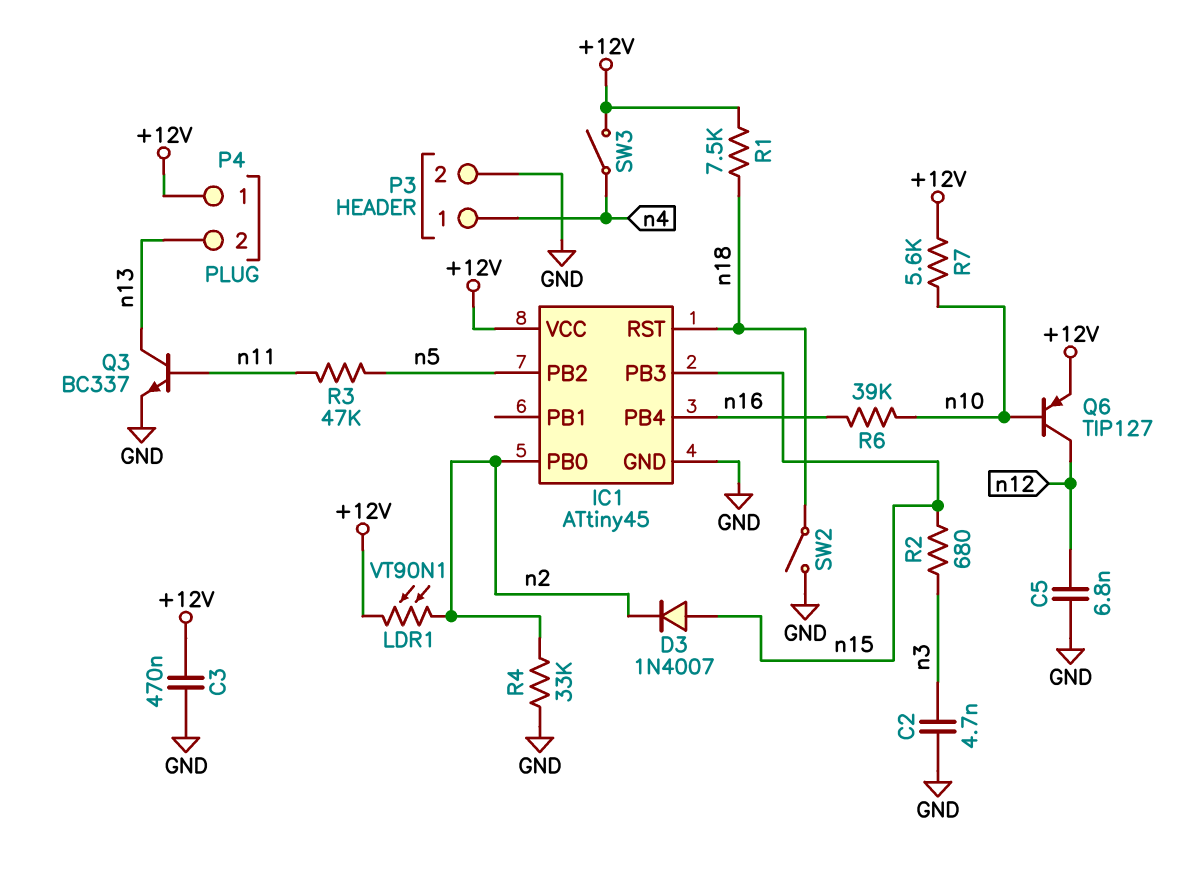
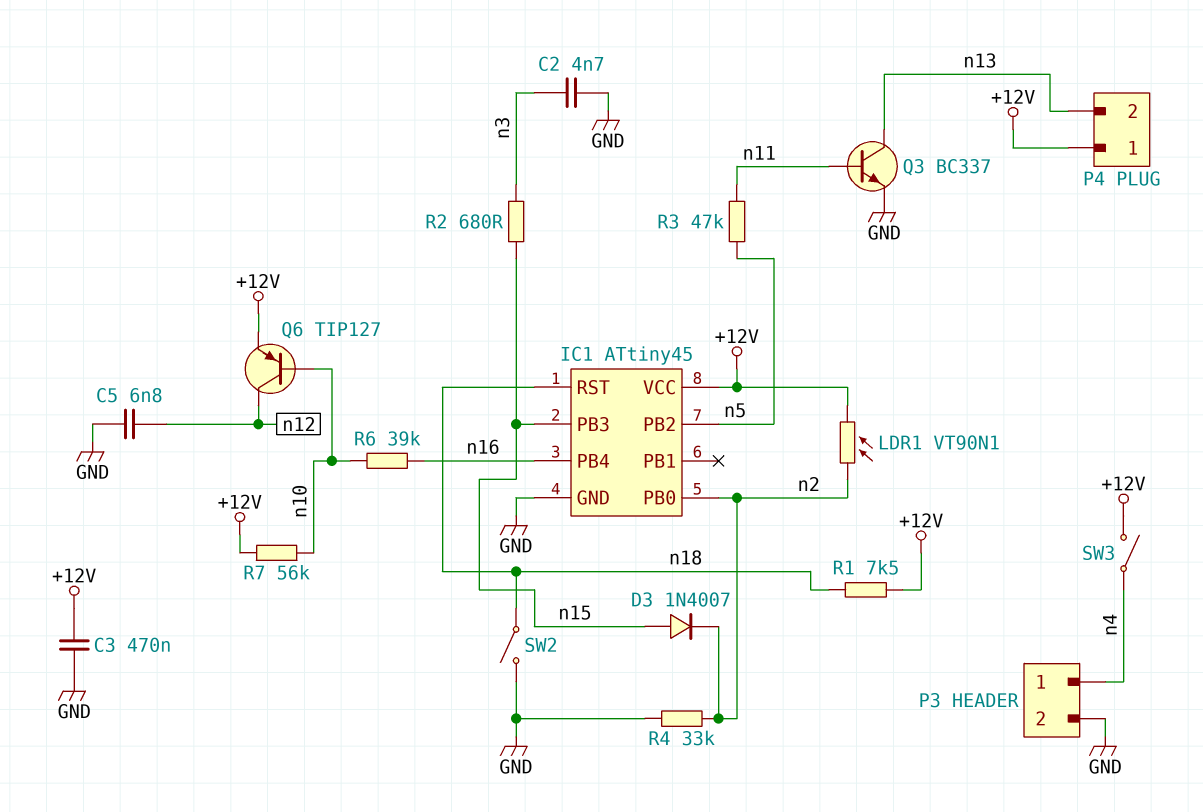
R7: 5.6k (+12V, n10) -> 56k (+12V, n10)

